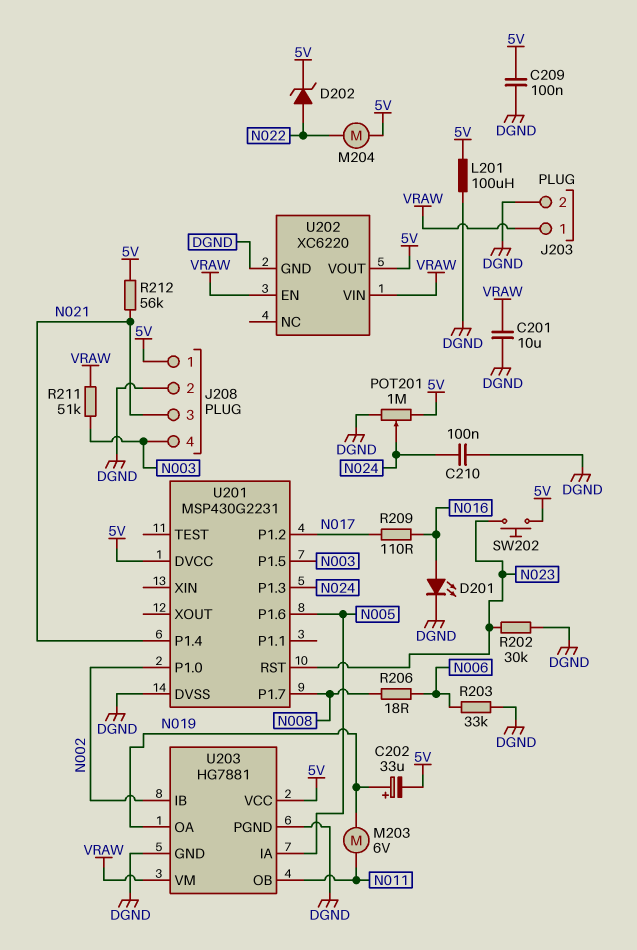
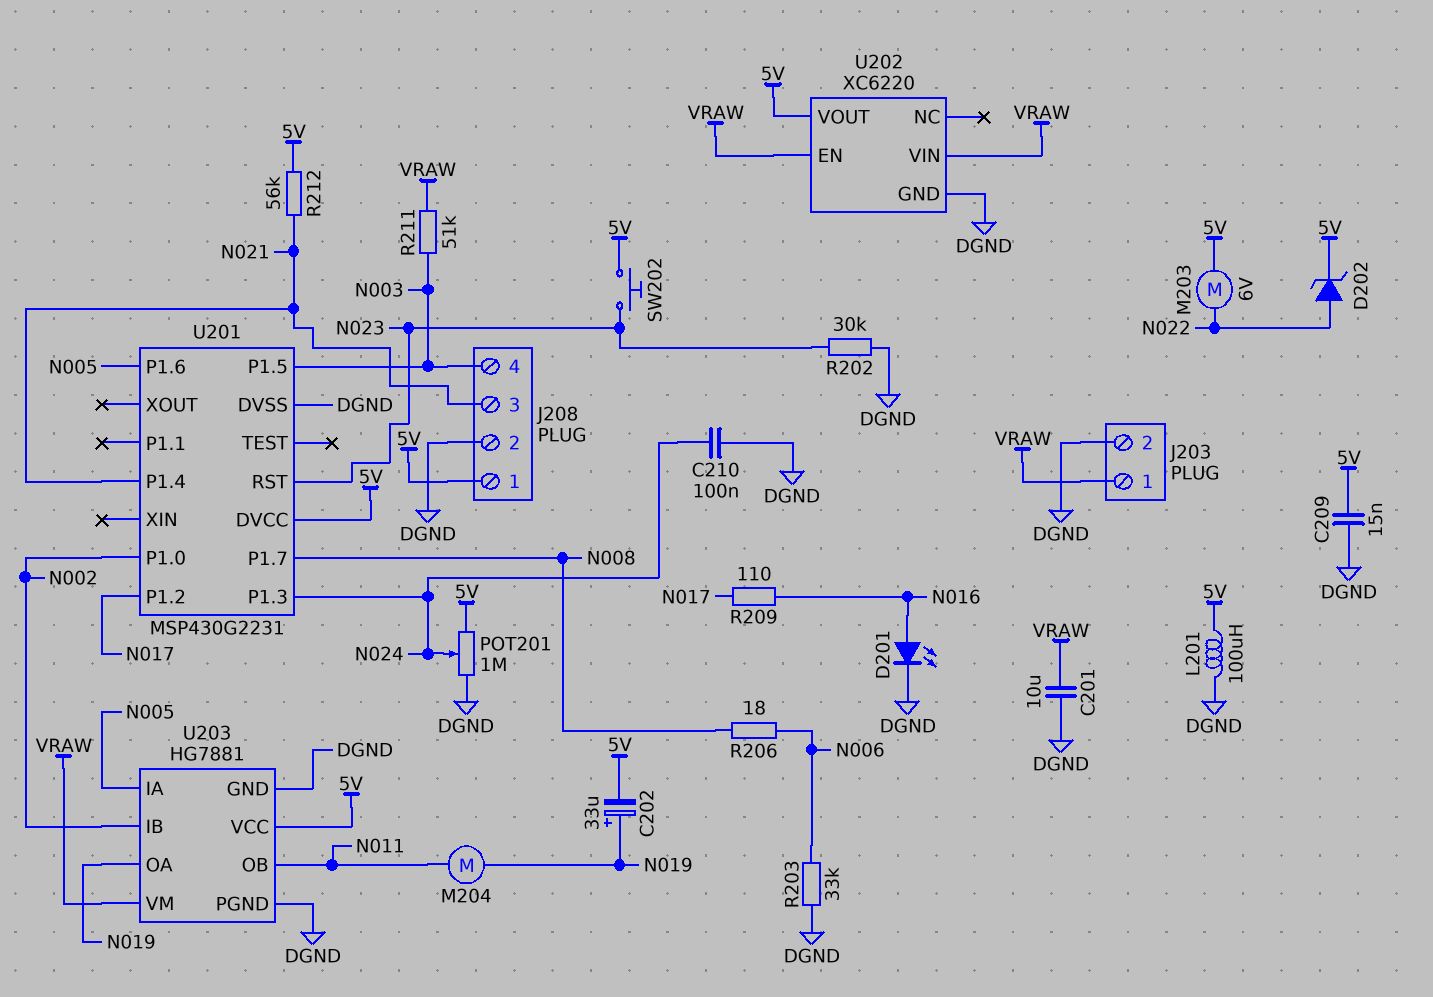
C209: 100nF (5V, DGND) -> 15nF (5V, DGND)
M203: motor 6V (N011, N019) -> motor 6V (5V, N022)
M204: motor (5V, N022) -> motor (N011, N019)

